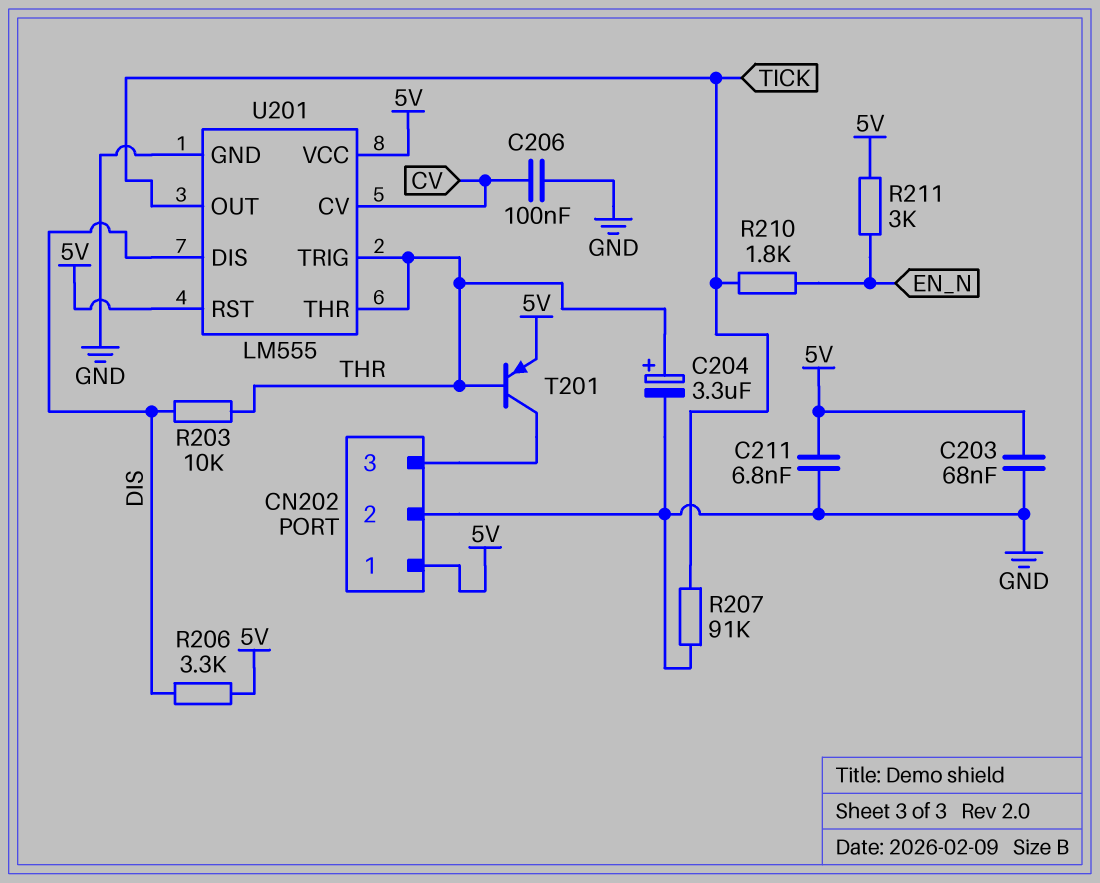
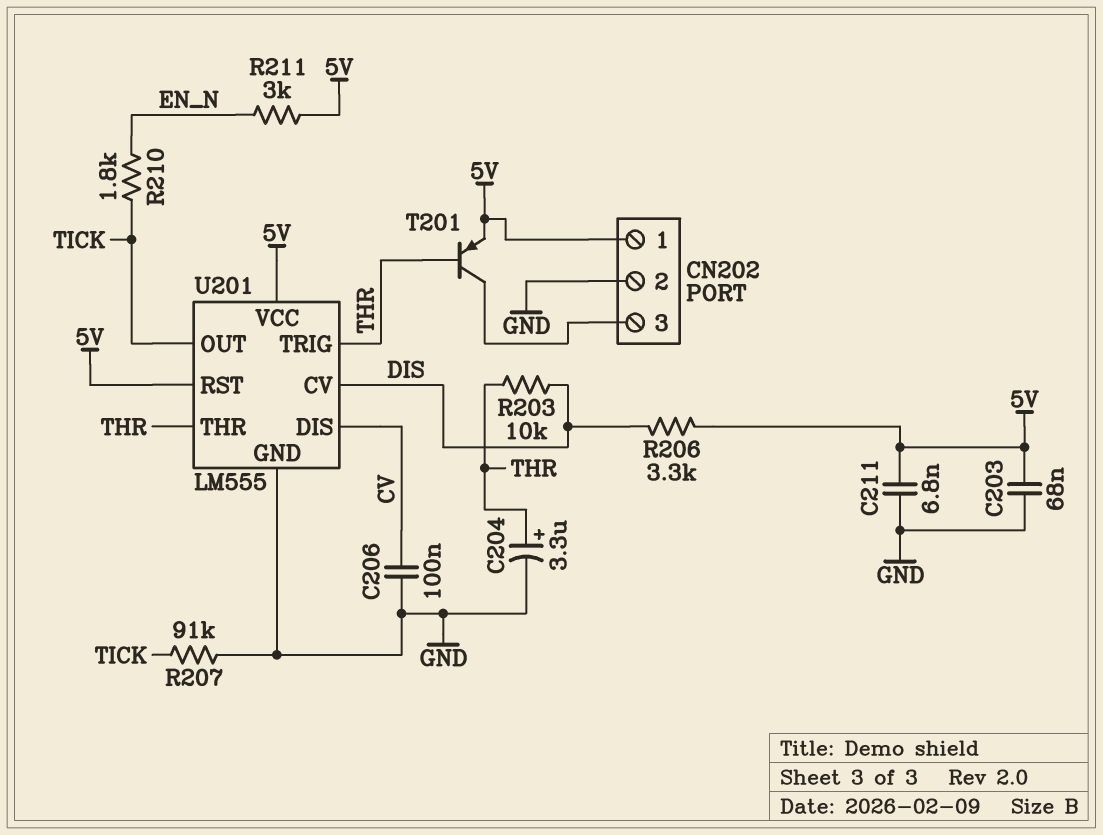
U201 pin CV: CV -> DIS
U201 pin DIS: DIS -> CV

